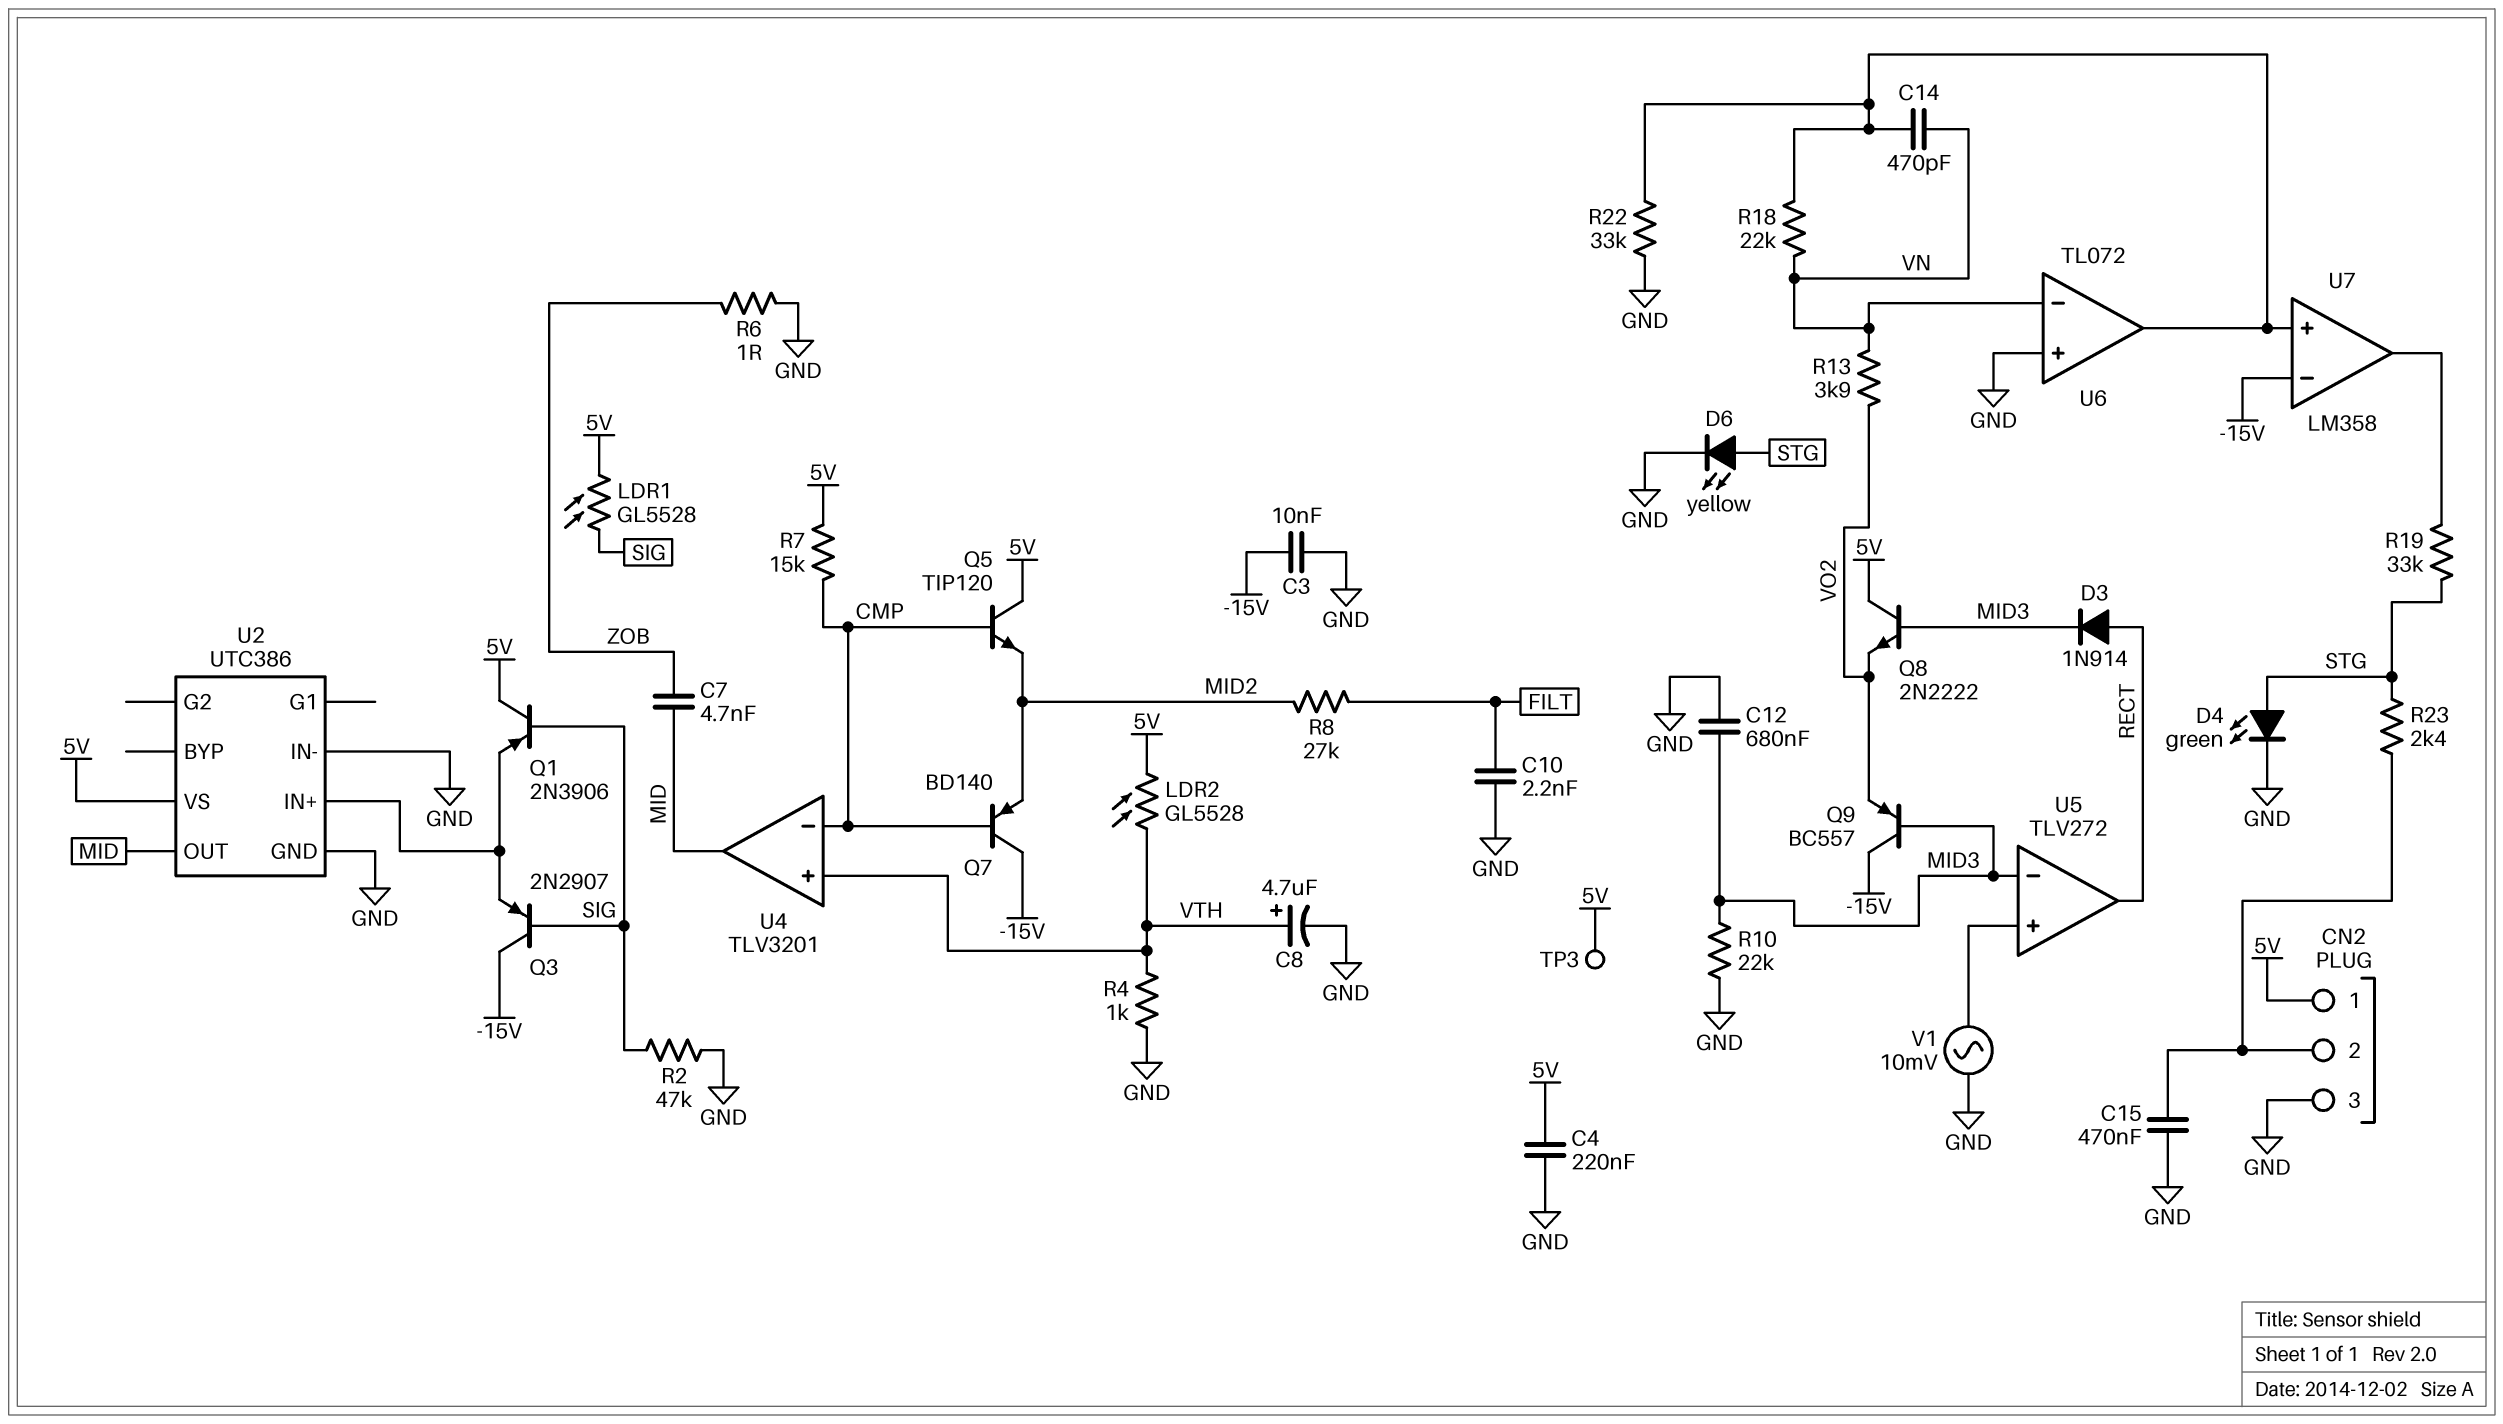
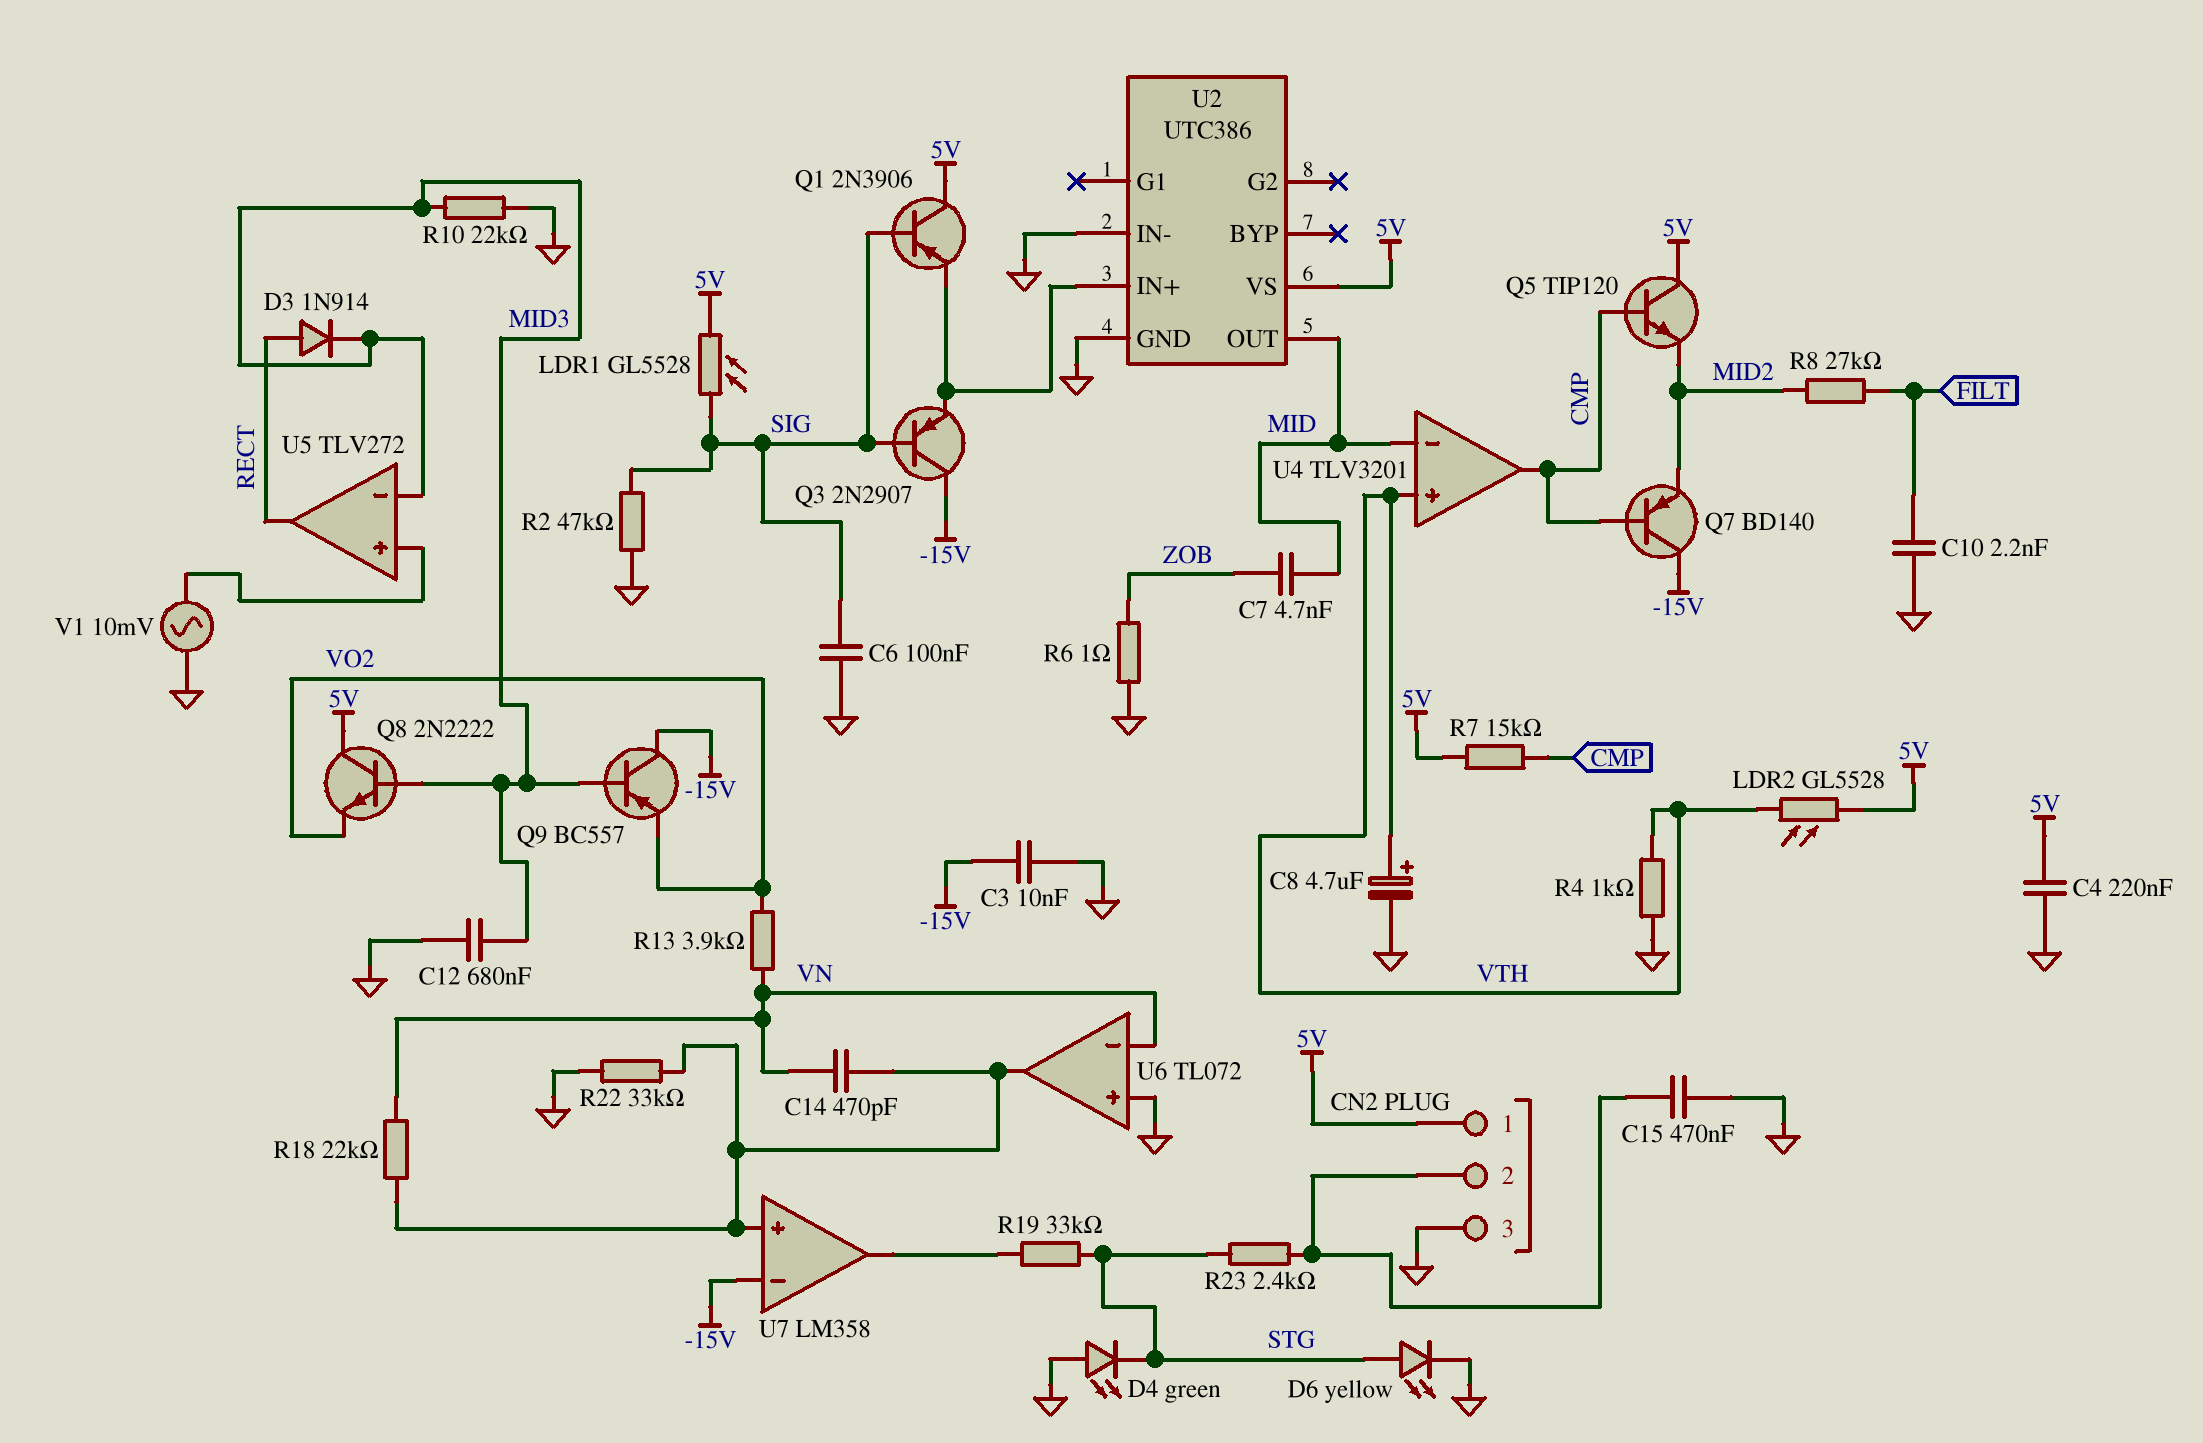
C6: none -> 100nF (GND, SIG)
D4: LED green (A STG, K GND) -> LED green (A GND, K STG)
TP3: test point (5V) -> none
U4 pin in-: CMP -> MID
U4 pin out: MID -> CMP

